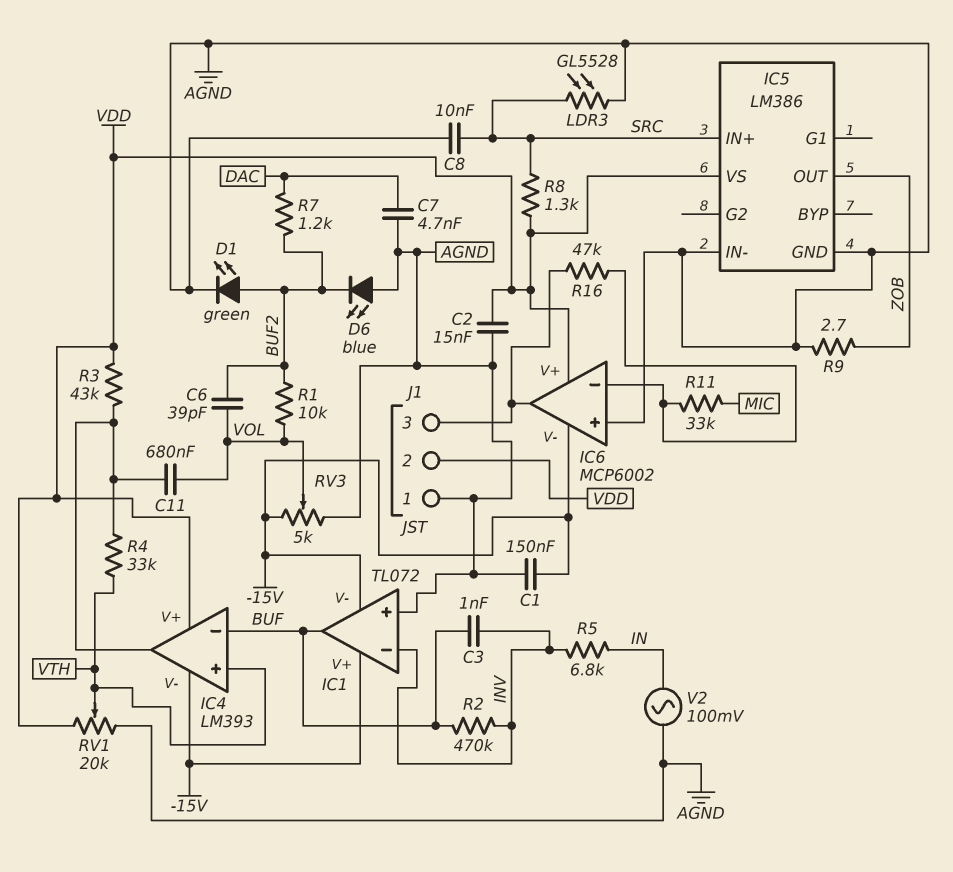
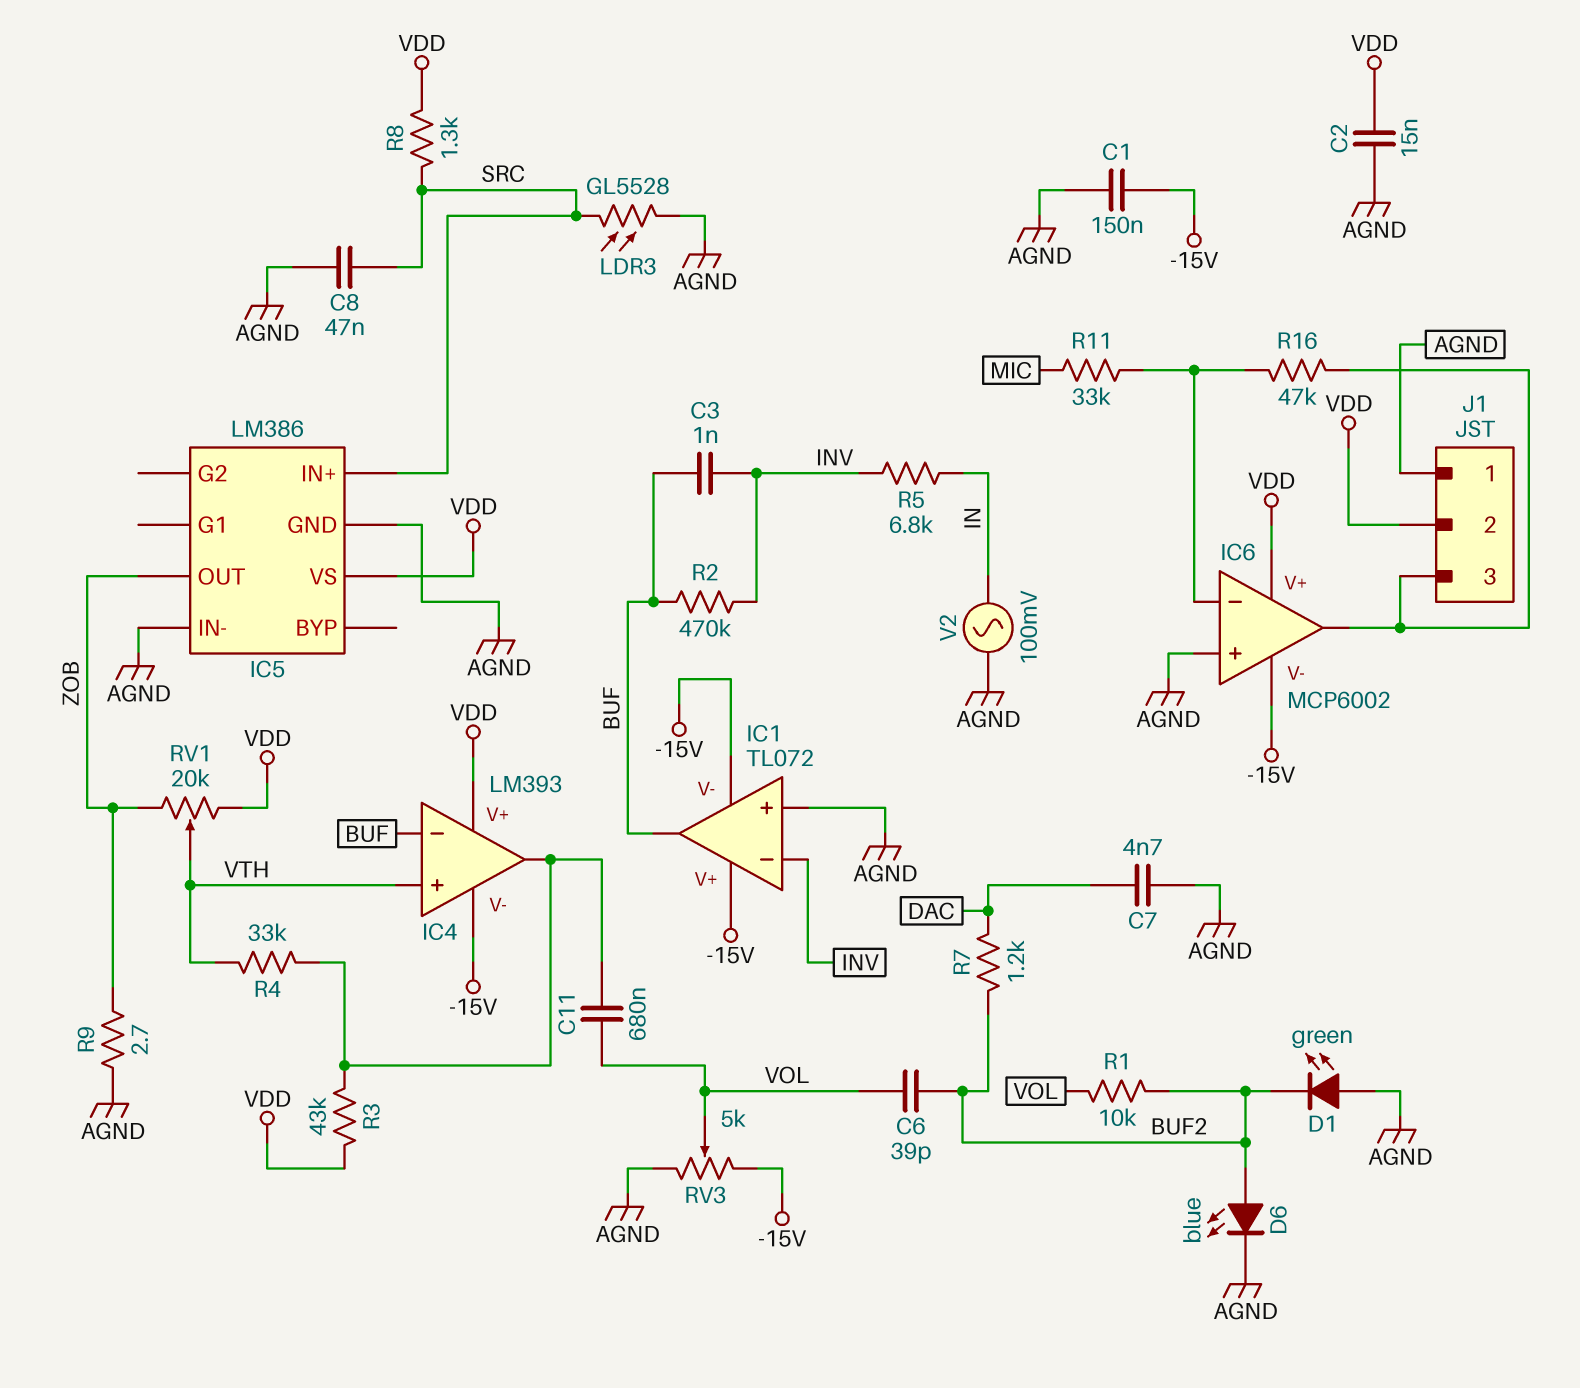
C8: 10nF (AGND, SRC) -> 47nF (AGND, SRC)
D1: LED green (A BUF2, K AGND) -> LED green (A AGND, K BUF2)
D6: LED blue (A AGND, K BUF2) -> LED blue (A BUF2, K AGND)
RV1: 20k (AGND, VDD, wiper VTH) -> 20k (VDD, ZOB, wiper VTH)

